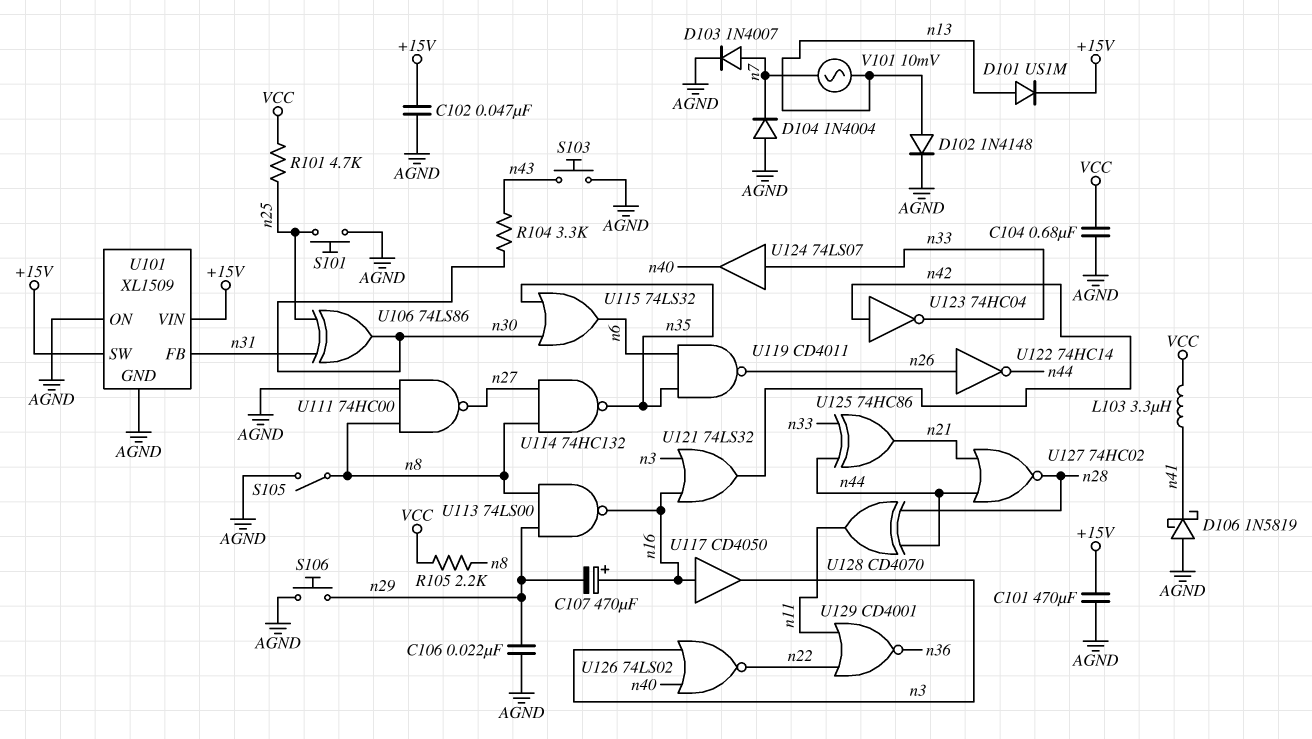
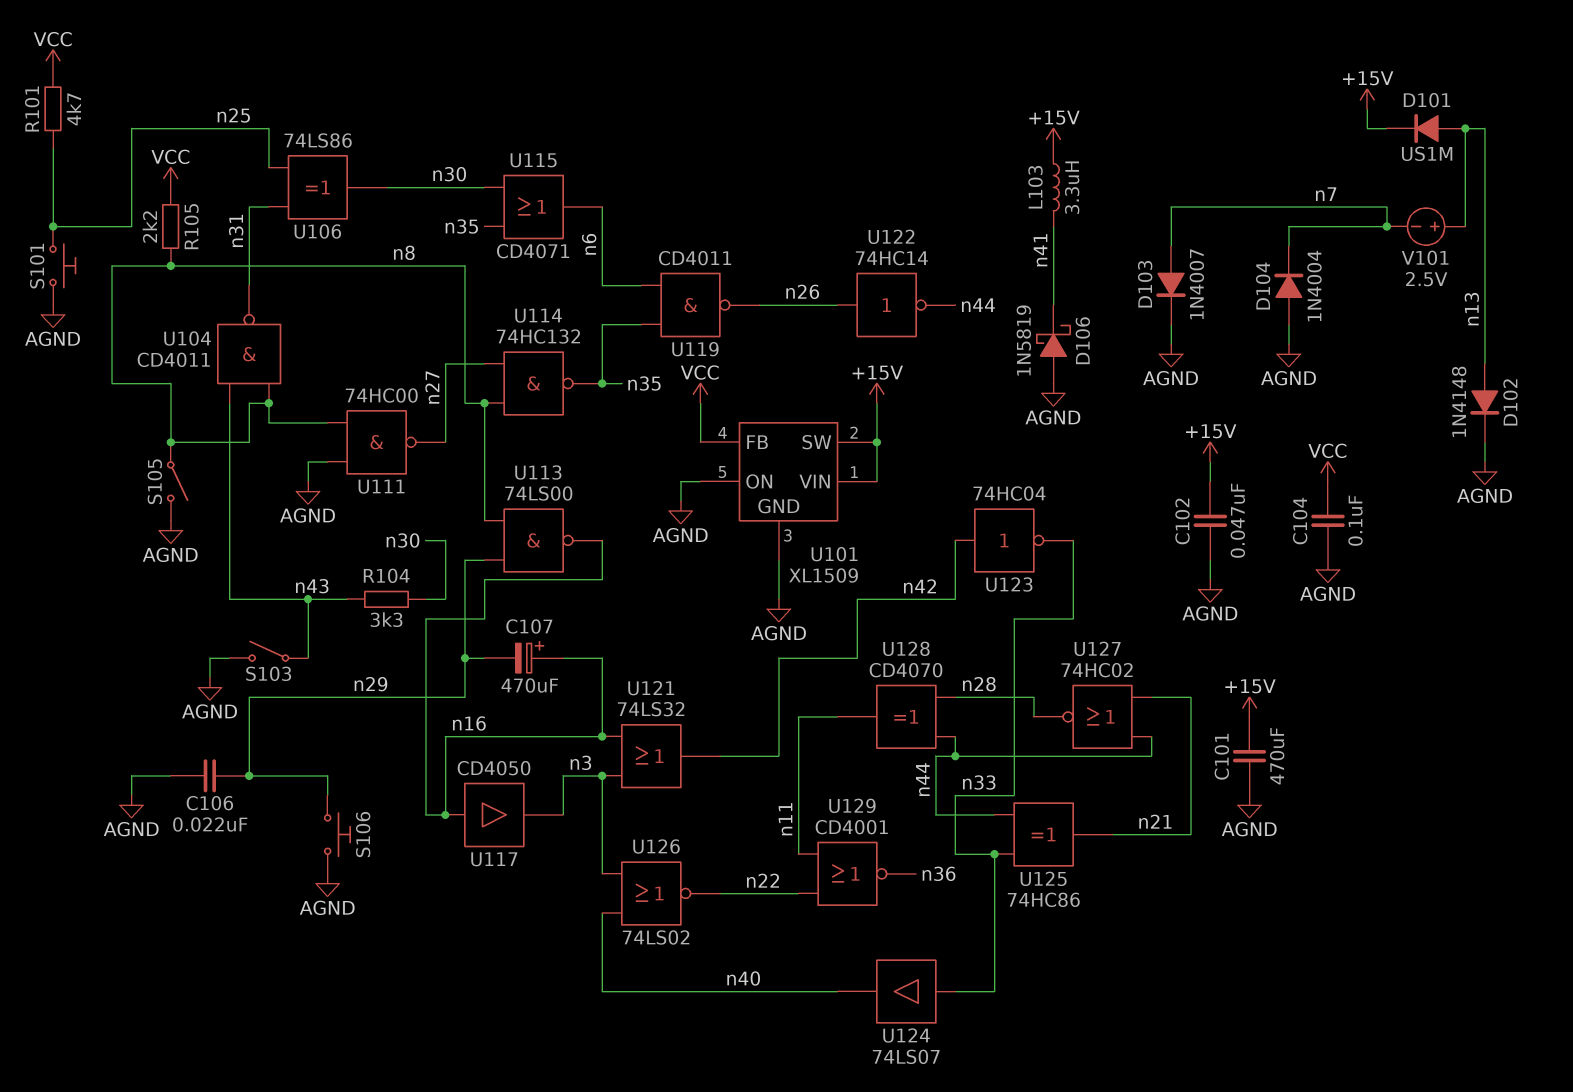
C104: 680nF (AGND, VCC) -> 100nF (AGND, VCC)
L103: 3.3uH (VCC, n41) -> 3.3uH (+15V, n41)
S103: button (AGND, n43) -> switch (AGND, n43)
U101 pin FB: n31 -> VCC
U104: none -> NAND CD4011 (in n8, in n43, out n31)
U115: OR 74LS32 (in n30, in n35, out n6) -> OR CD4071 (in n30, in n35, out n6)
V101: AC 10mV (n7, n13) -> 2.5V (plus n13, minus n7)

